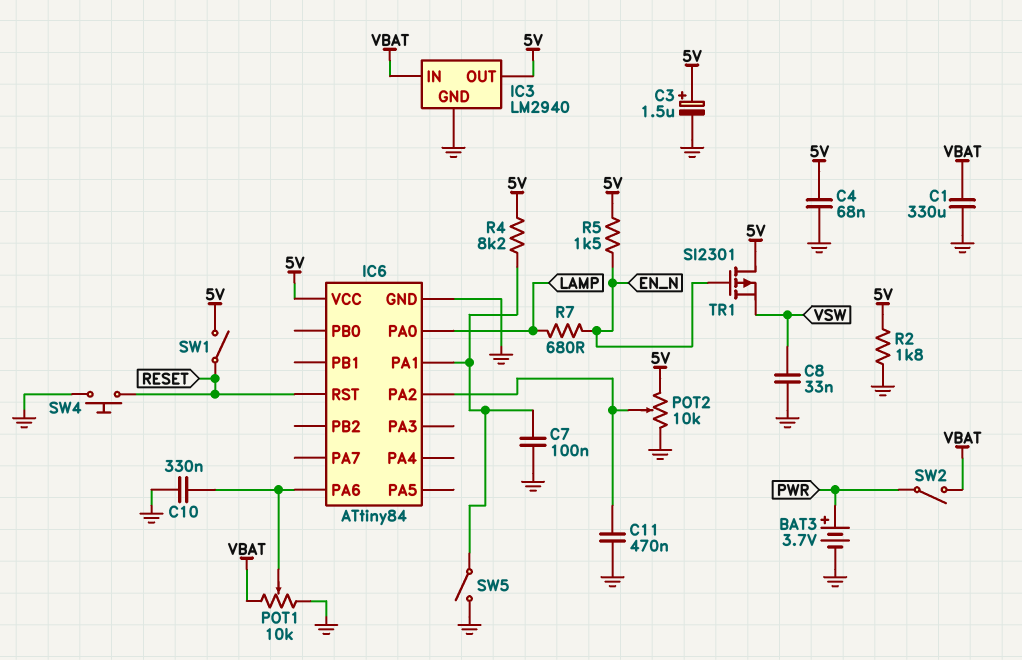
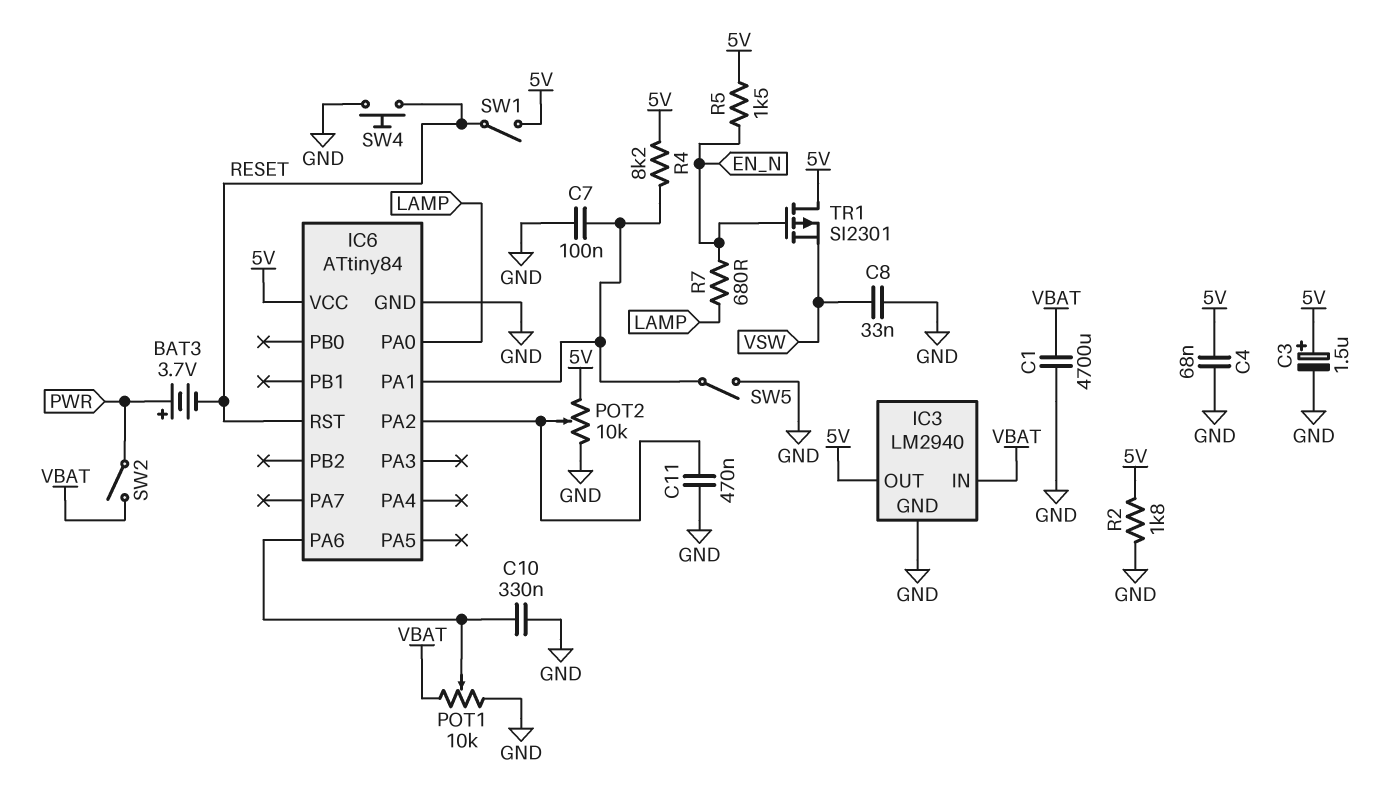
BAT3: 3.7V (plus PWR, minus GND) -> 3.7V (plus PWR, minus RESET)
C1: 330uF (GND, VBAT) -> 4700uF (GND, VBAT)

